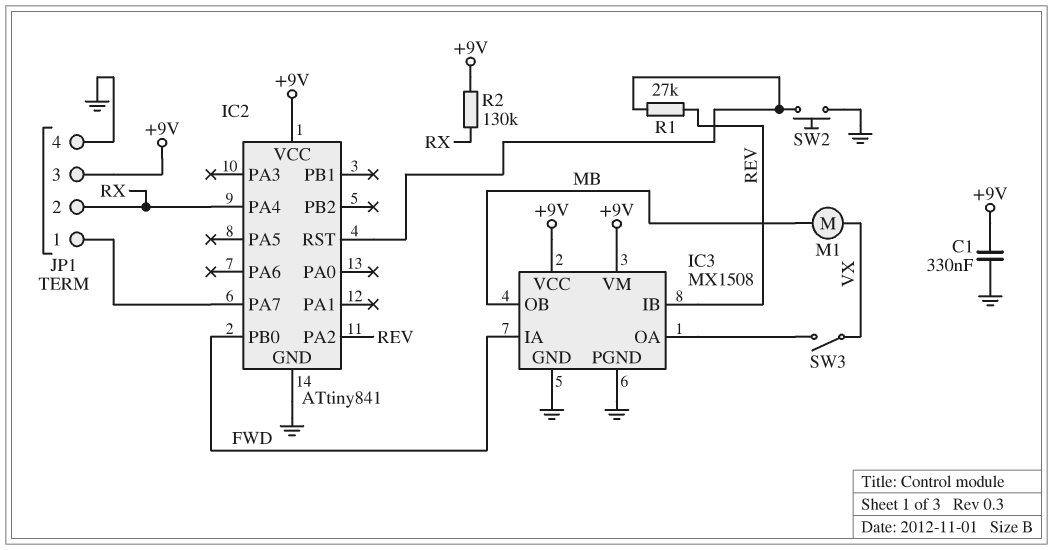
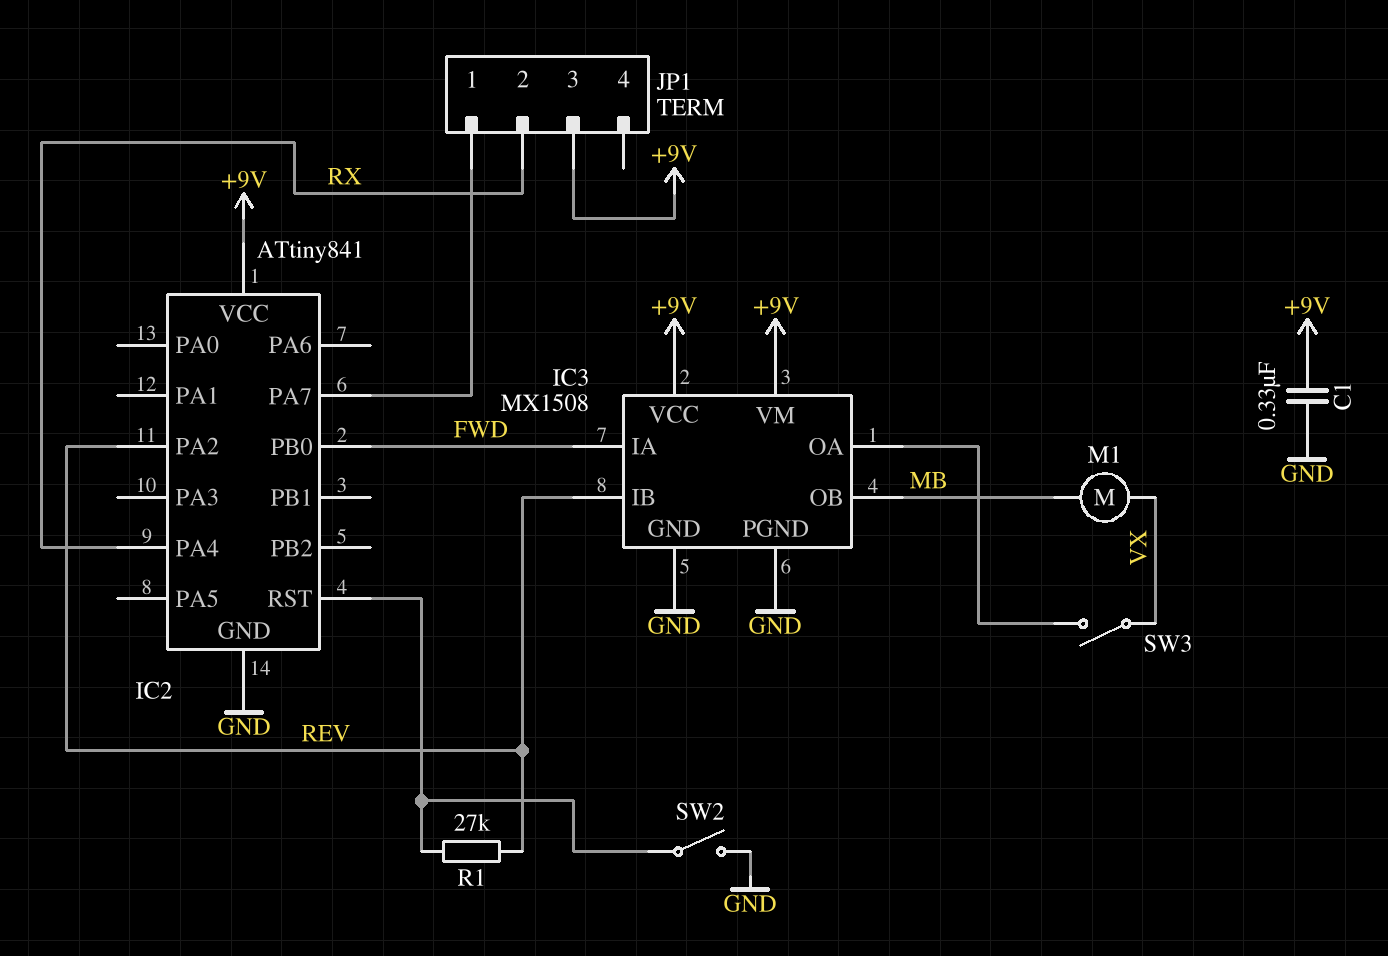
JP1 pin 4: GND -> none
R2: 130k (+9V, RX) -> none
SW2: button (GND, IC2/RST) -> switch (GND, IC2/RST)

